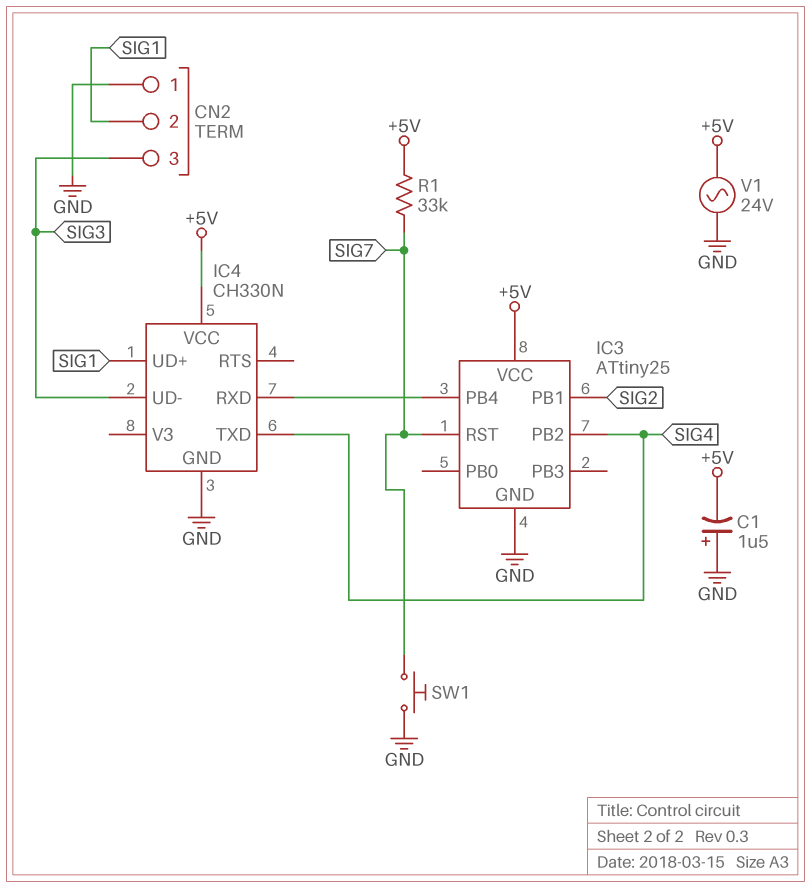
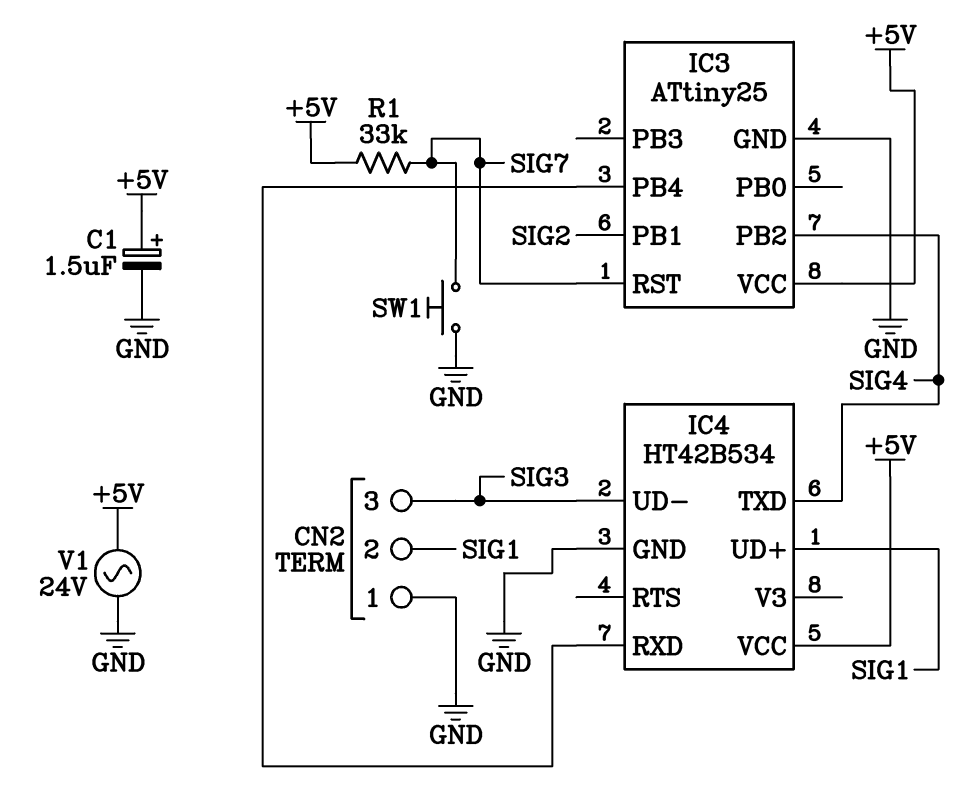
C1: 1.5uF (plus GND, minus +5V) -> 1.5uF (plus +5V, minus GND)
IC4: CH330N -> HT42B534

